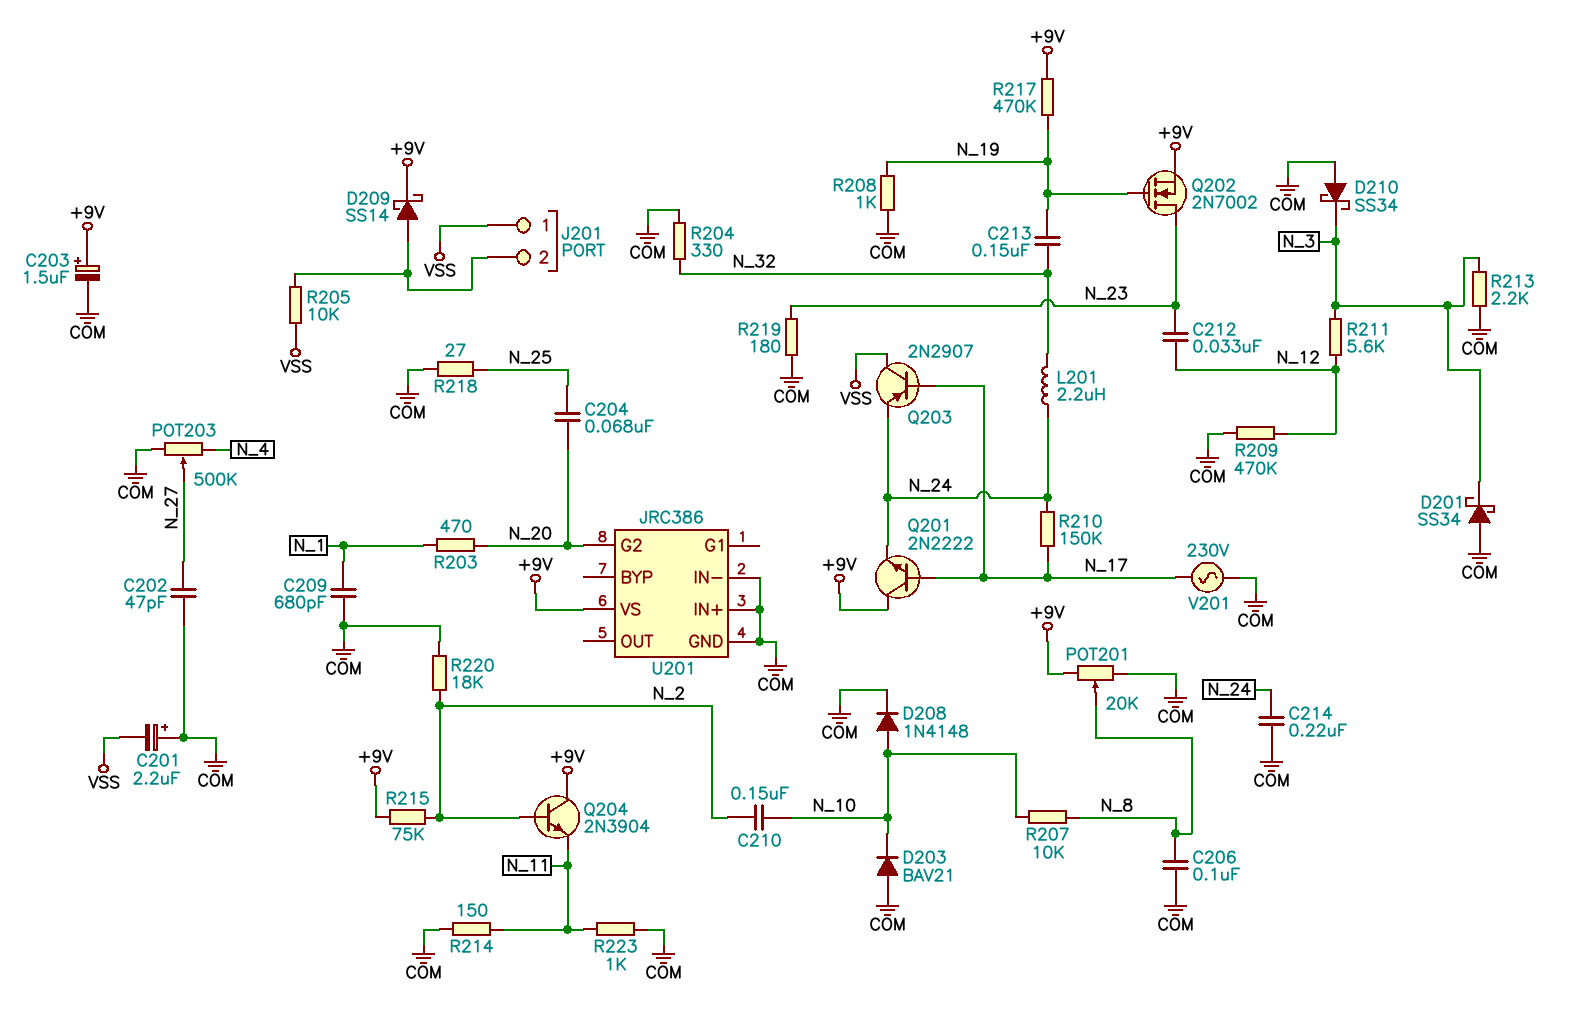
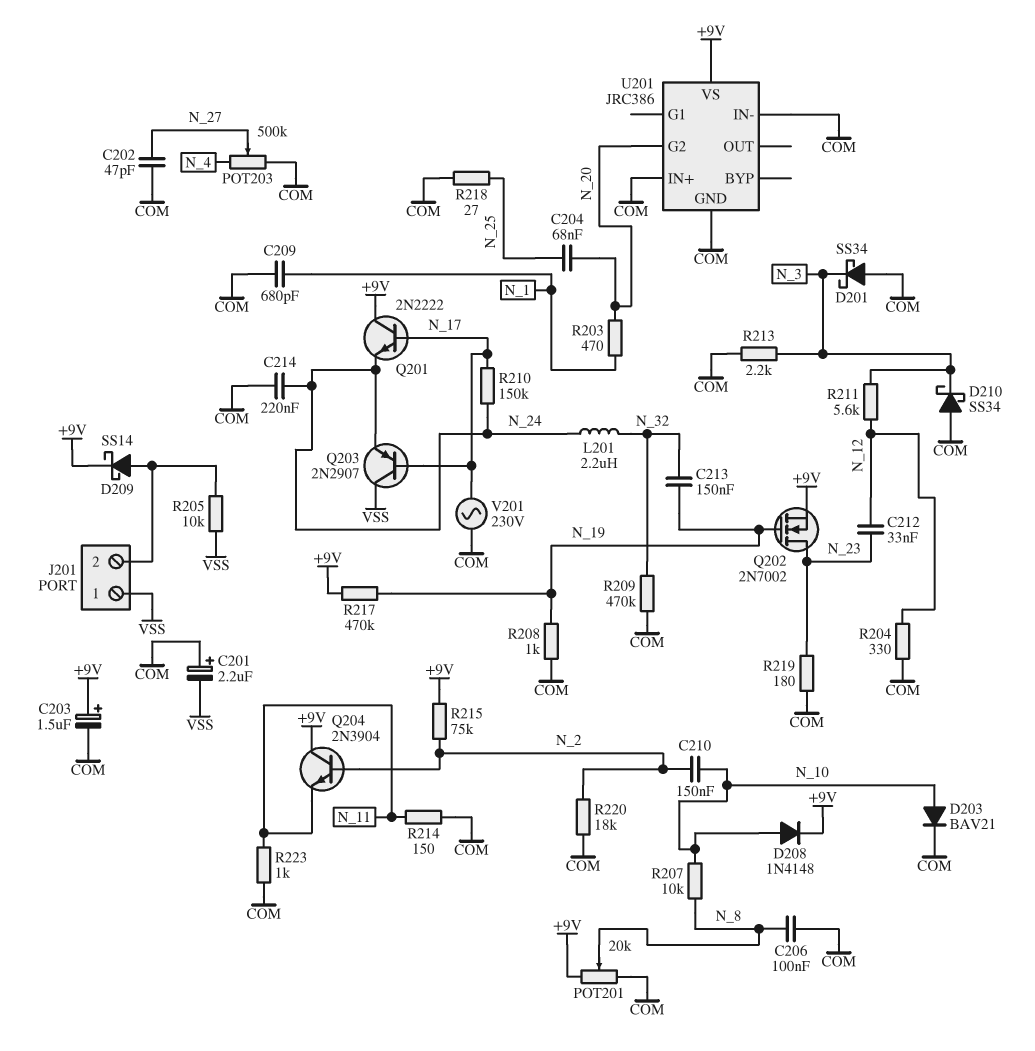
D203: diode BAV21 (A COM, K N_10) -> diode BAV21 (A N_10, K COM)
D208: diode 1N4148 (A N_10, K COM) -> diode 1N4148 (A N_10, K +9V)
R204: 330 (COM, N_32) -> 330 (COM, N_12)
R209: 470k (COM, N_12) -> 470k (COM, N_32)

